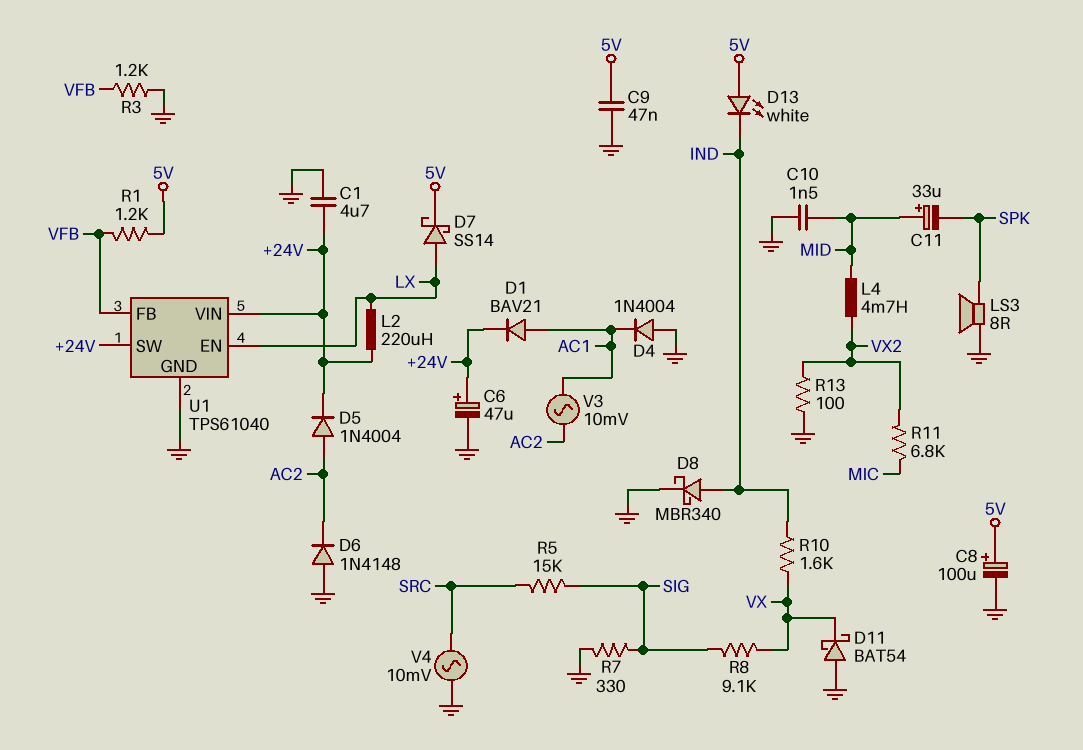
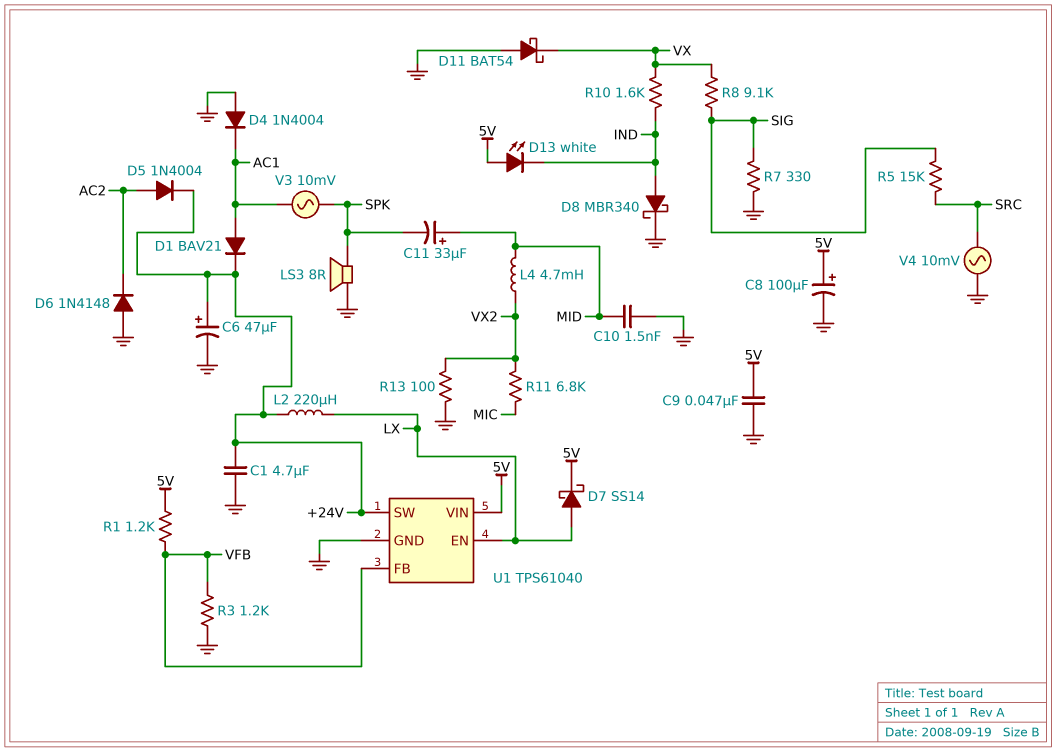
U1 pin VIN: +24V -> 5V
V3: AC 10mV (AC1, AC2) -> AC 10mV (AC1, SPK)

